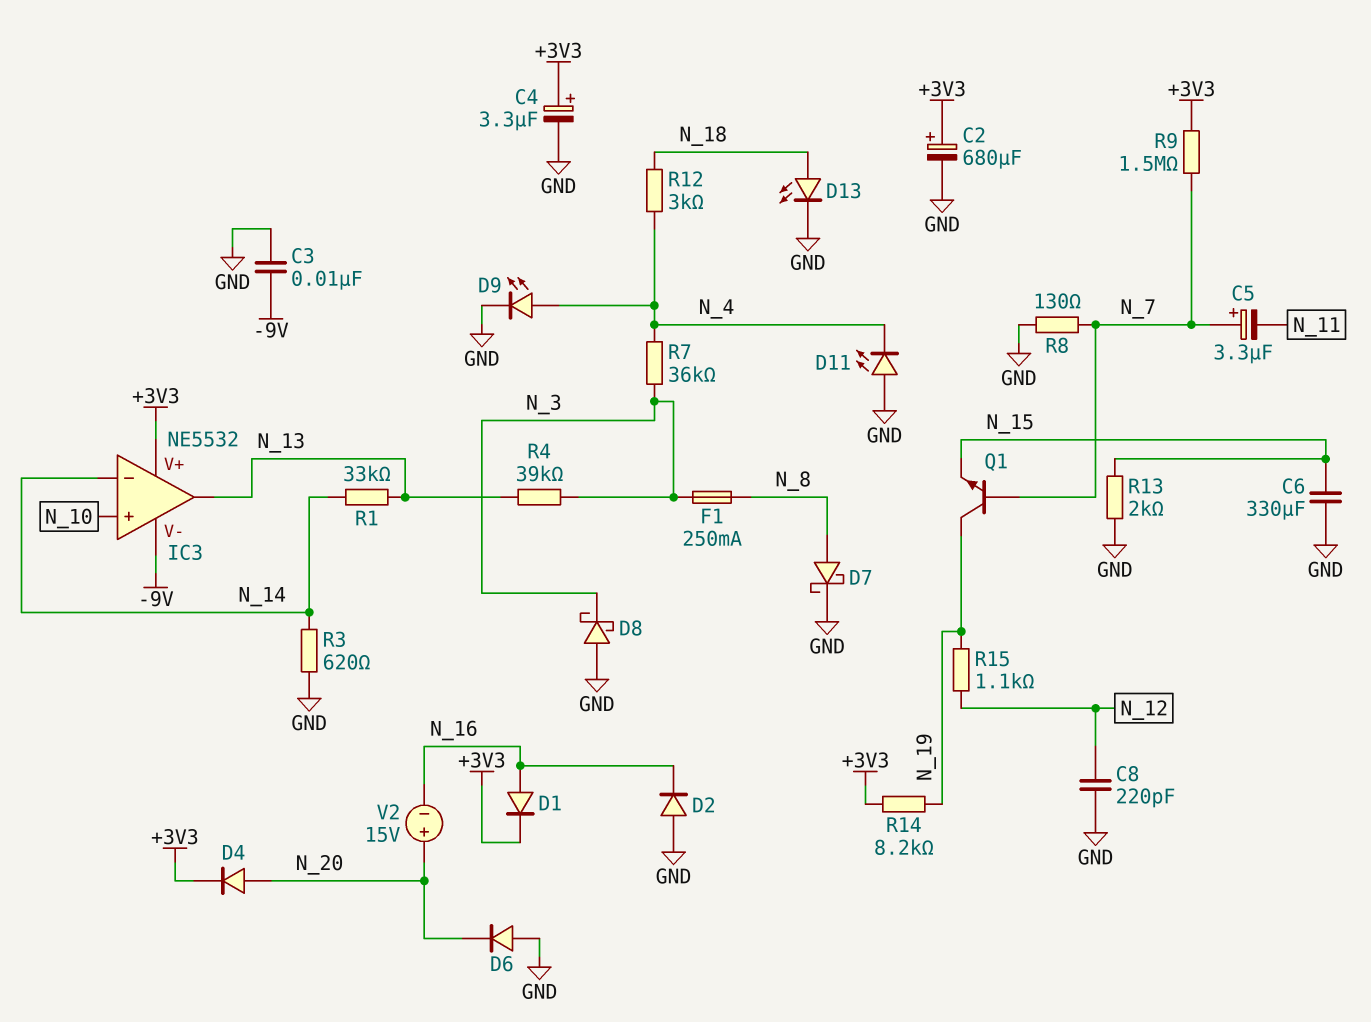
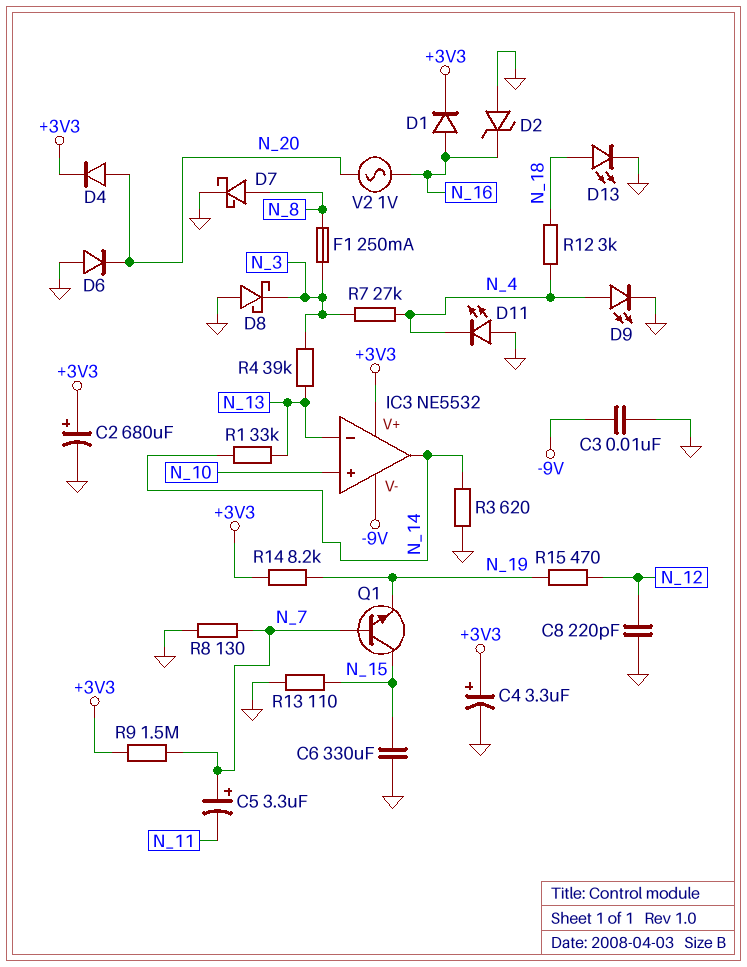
D2: diode (A GND, K N_16) -> zener (A GND, K N_16)
IC3 pin in-: N_14 -> N_13
IC3 pin out: N_13 -> N_14
Q1: NPN (B N_7, C N_19, E N_15) -> NPN (B N_7, C N_15, E N_19)
R7: 36k (N_3, N_4) -> 27k (N_3, N_4)
R13: 2k (GND, N_15) -> 110 (GND, N_15)
R15: 1.1k (N_12, N_19) -> 470 (N_12, N_19)
V2: 15V (plus N_20, minus N_16) -> AC 1V (N_16, N_20)

